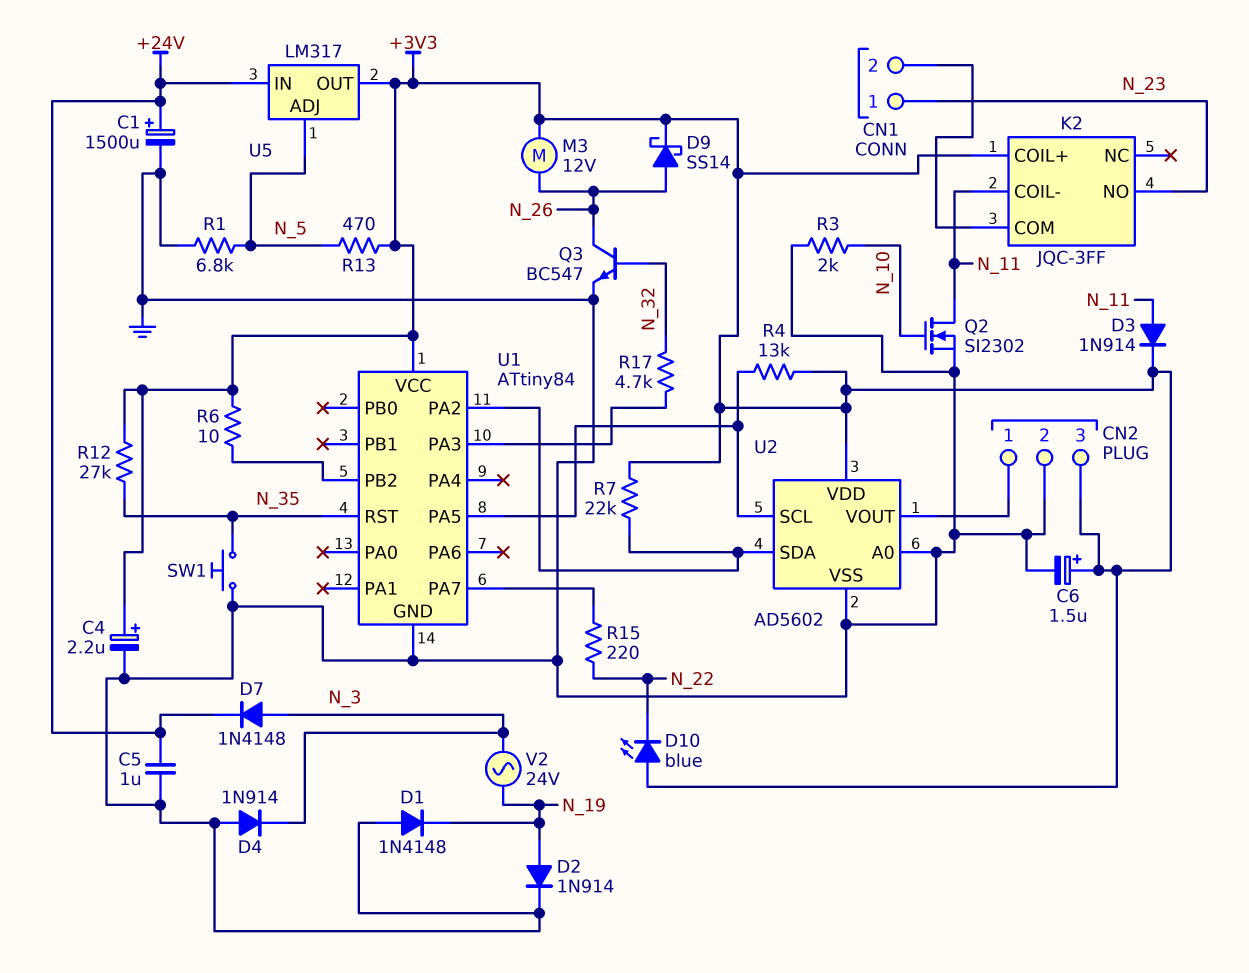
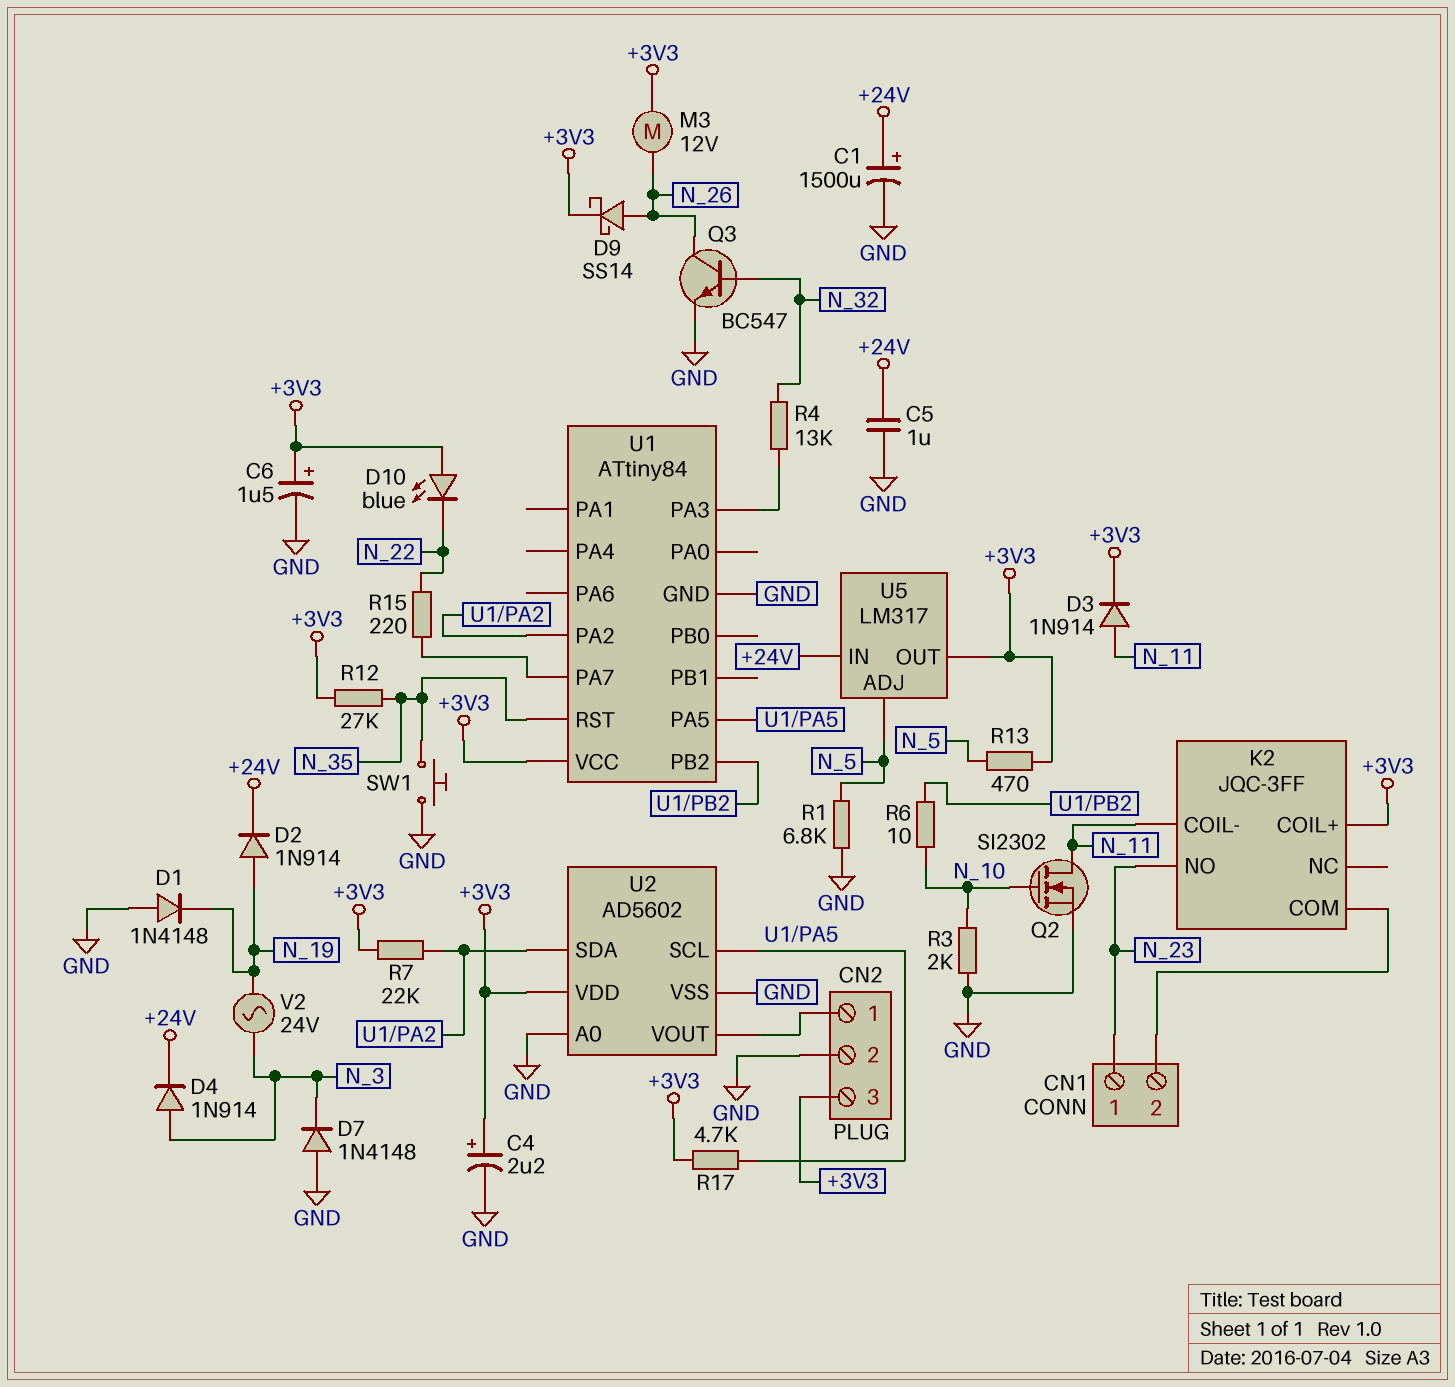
D2: diode 1N914 (A N_19, K GND) -> diode 1N914 (A N_19, K +24V)
D4: diode 1N914 (A GND, K N_3) -> diode 1N914 (A N_3, K +24V)
D7: diode 1N4148 (A N_3, K +24V) -> diode 1N4148 (A GND, K N_3)
R4: 13k (+3V3, U1/PA5) -> 13k (N_32, U1/PA3)
R6: 10 (+3V3, U1/PB2) -> 10 (N_10, U1/PB2)
R17: 4.7k (N_32, U1/PA3) -> 4.7k (+3V3, U1/PA5)

